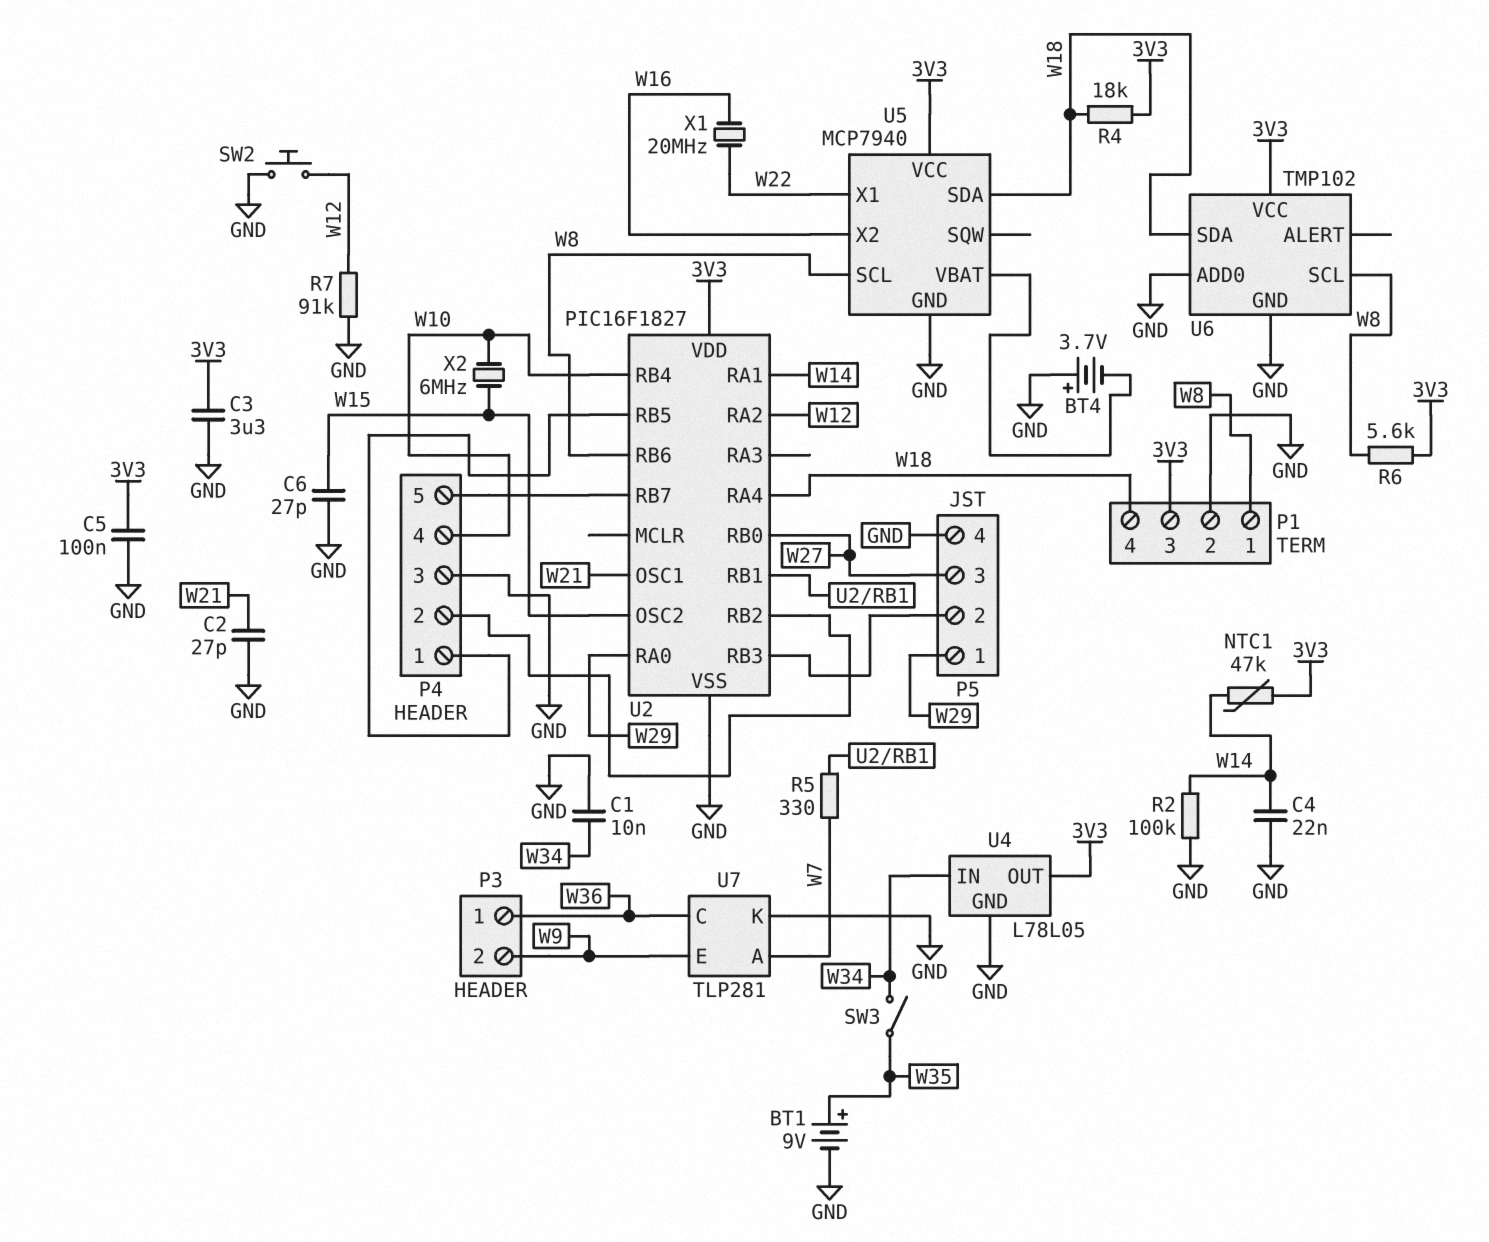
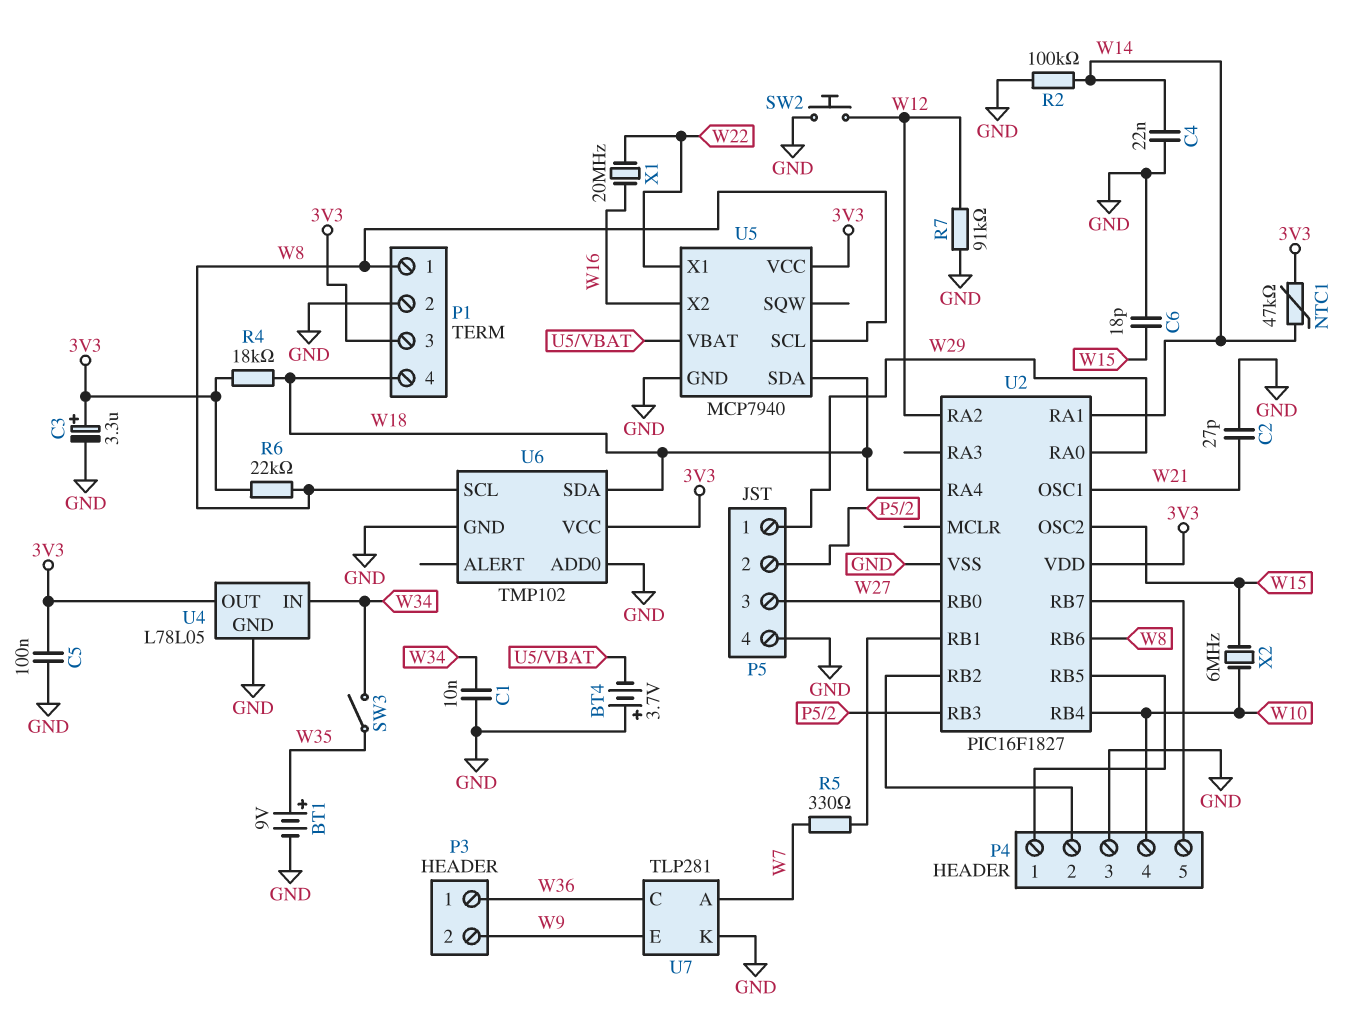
C3: 3.3uF (3V3, GND) -> 3.3uF (plus 3V3, minus GND)
C6: 27pF (GND, W15) -> 18pF (GND, W15)
R6: 5.6k (3V3, W8) -> 22k (3V3, W8)

